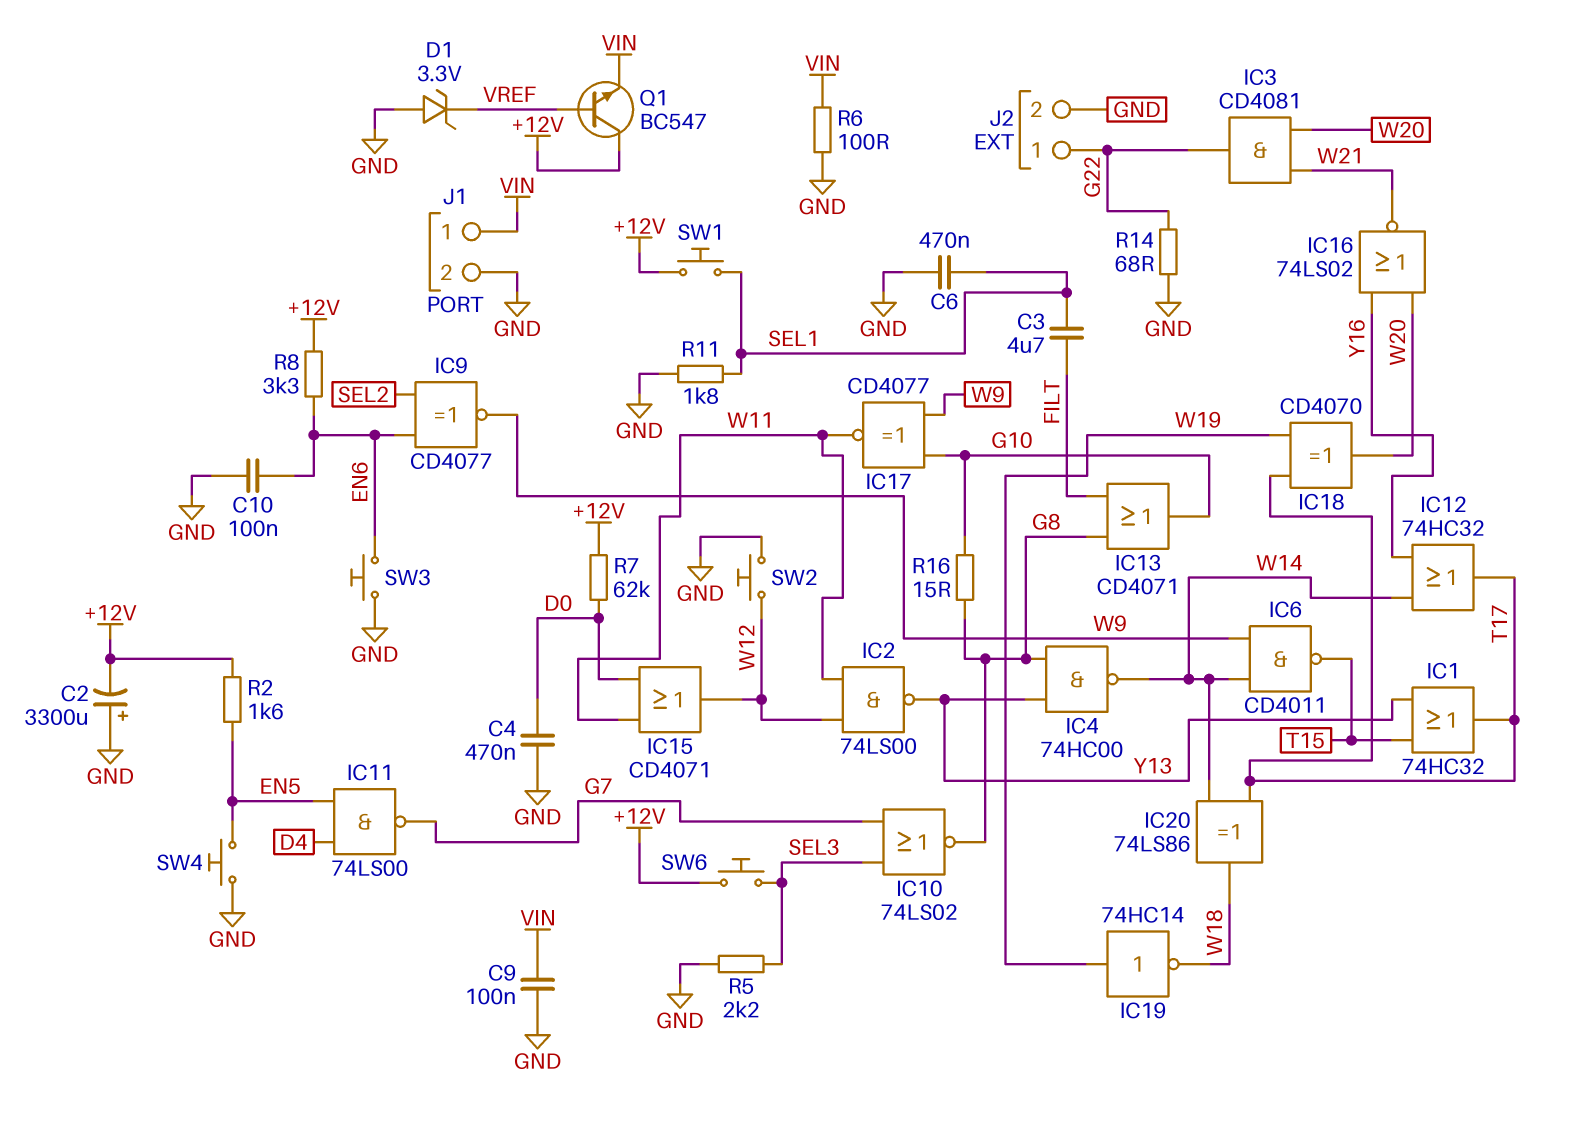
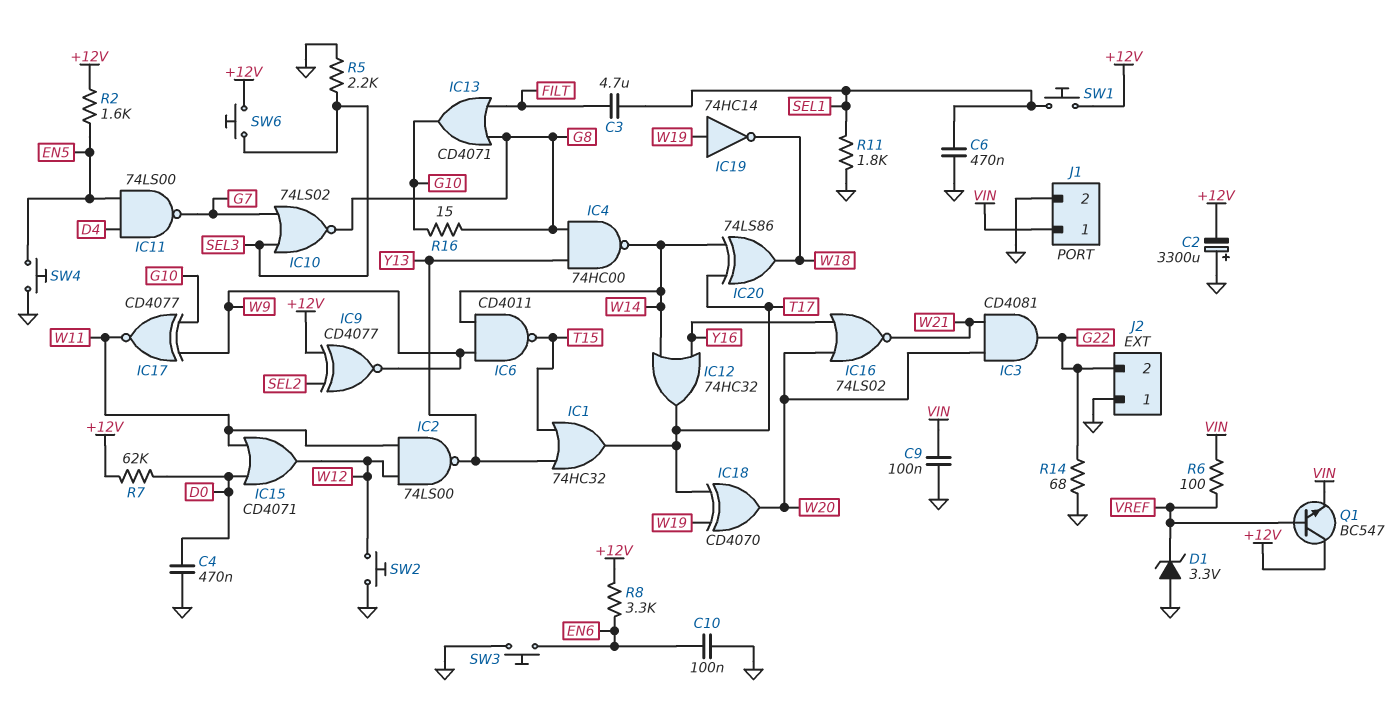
IC9: XNOR CD4077 (in EN6, in SEL2, out W9) -> XNOR CD4077 (in +12V, in SEL2, out W9)
J2 pin 1: G22 -> GND
J2 pin 2: GND -> G22
R6: 100 (GND, VIN) -> 100 (VIN, VREF)

